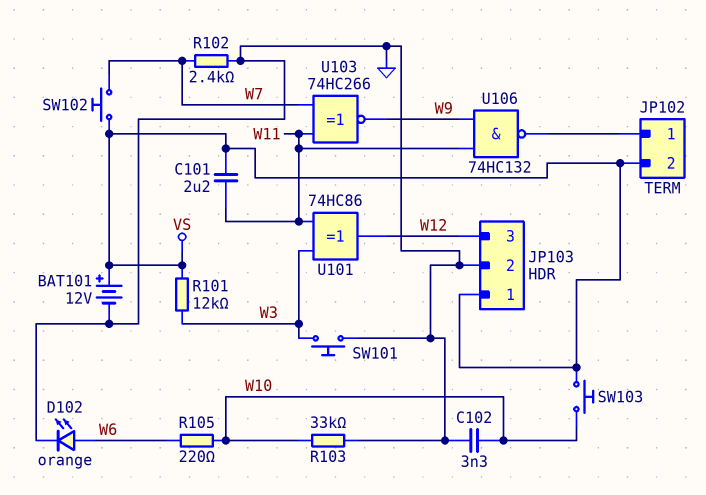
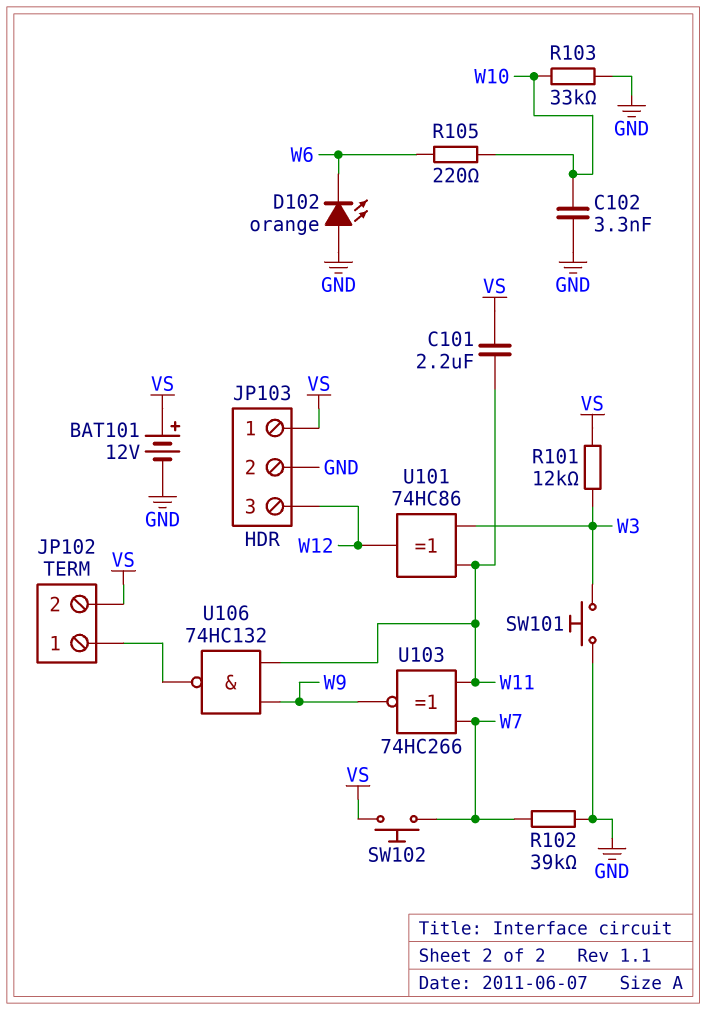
D102: LED orange (A W6, K GND) -> LED orange (A GND, K W6)
R102: 2.4k (GND, W7) -> 39k (GND, W7)
SW103: button (VS, W10) -> none

